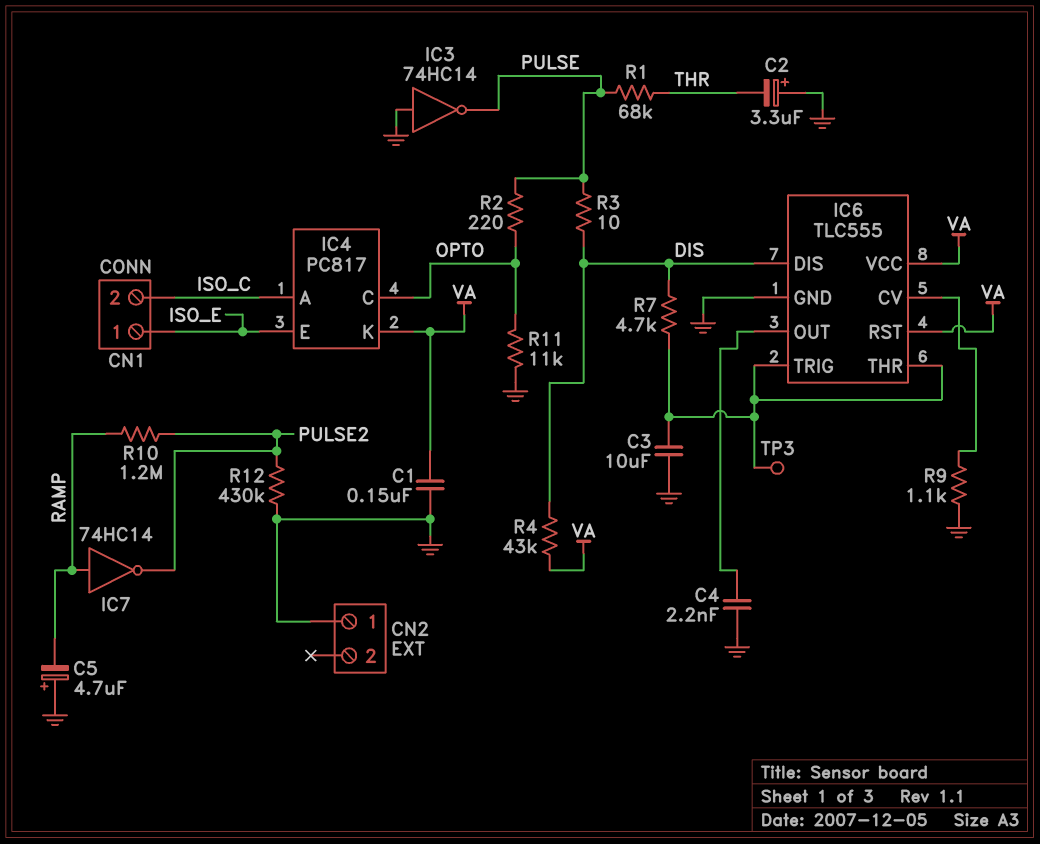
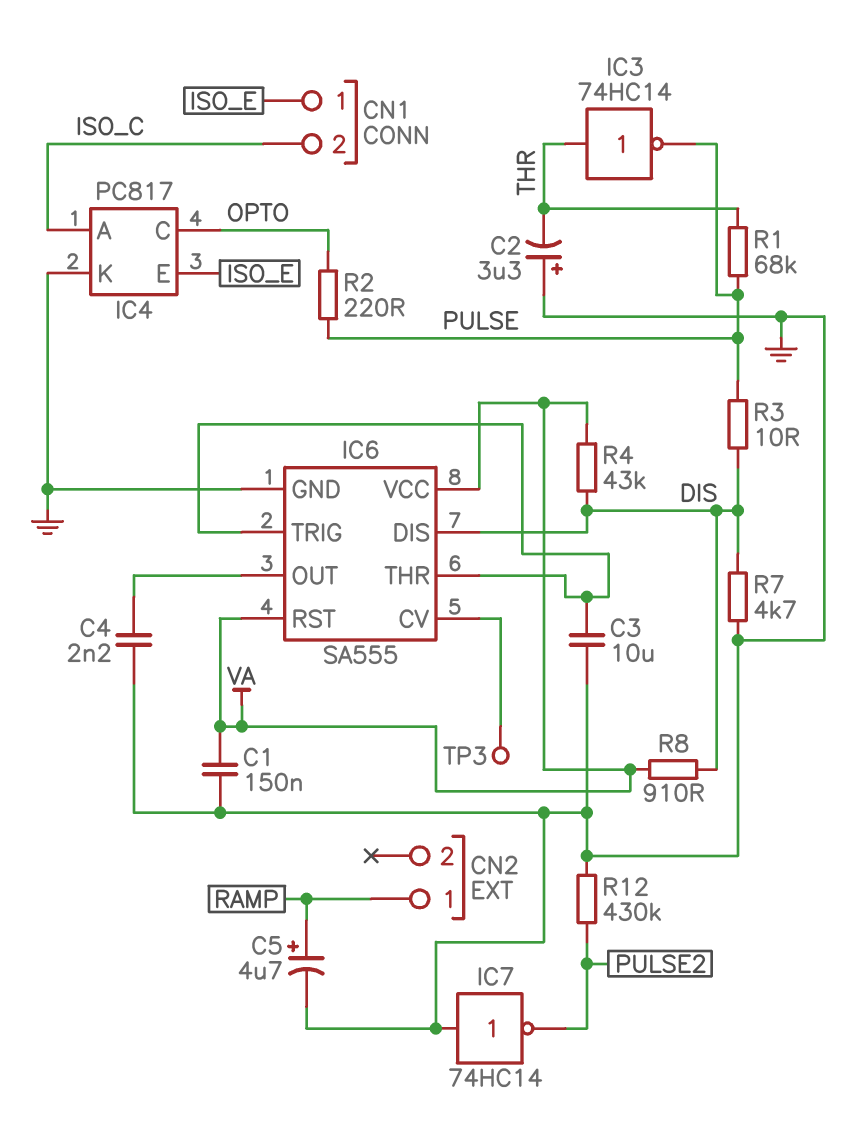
C5: 4.7uF (plus GND, minus RAMP) -> 4.7uF (plus RAMP, minus GND)
CN2 pin 1: GND -> RAMP
IC3: NOT 74HC14 (in GND, out PULSE) -> NOT 74HC14 (in THR, out PULSE)
IC4 pin K: VA -> GND
IC6: TLC555 -> SA555
IC7: NOT 74HC14 (in RAMP, out PULSE2) -> NOT 74HC14 (in GND, out PULSE2)
R7: 4.7k (DIS, IC6/THR) -> 4.7k (DIS, GND)
R8: none -> 910 (DIS, VA)
R9: 1.1k (GND, IC6/CV) -> none
R10: 1.2M (PULSE2, RAMP) -> none
R11: 11k (GND, OPTO) -> none
TP3: test point (IC6/THR) -> test point (IC6/CV)

